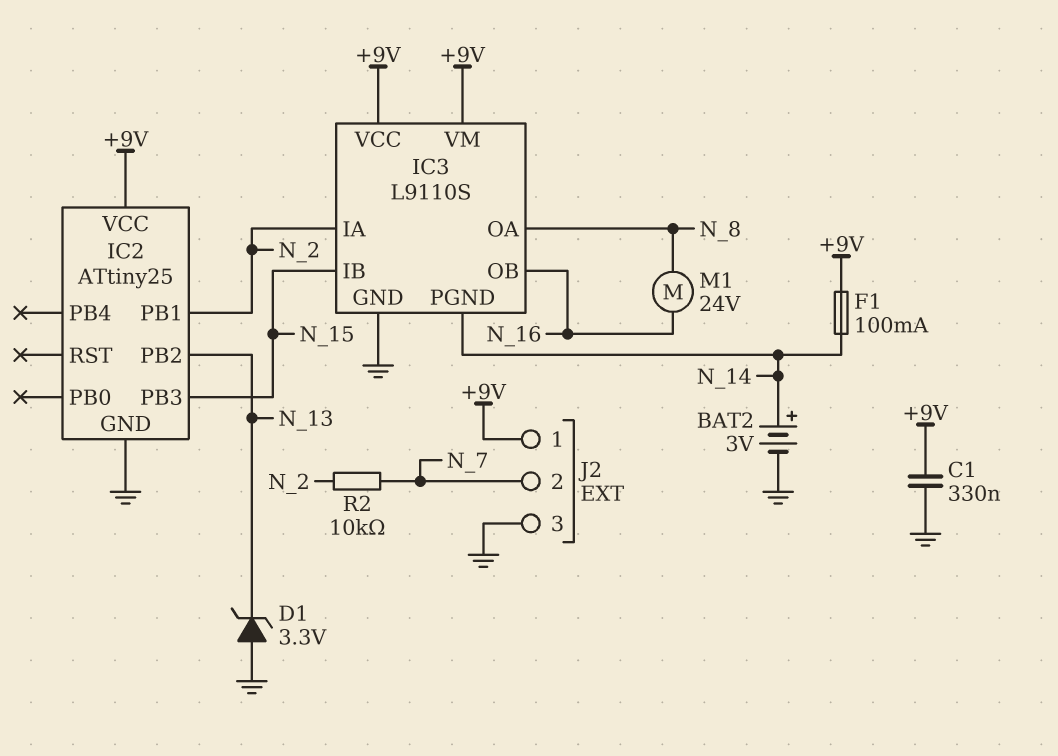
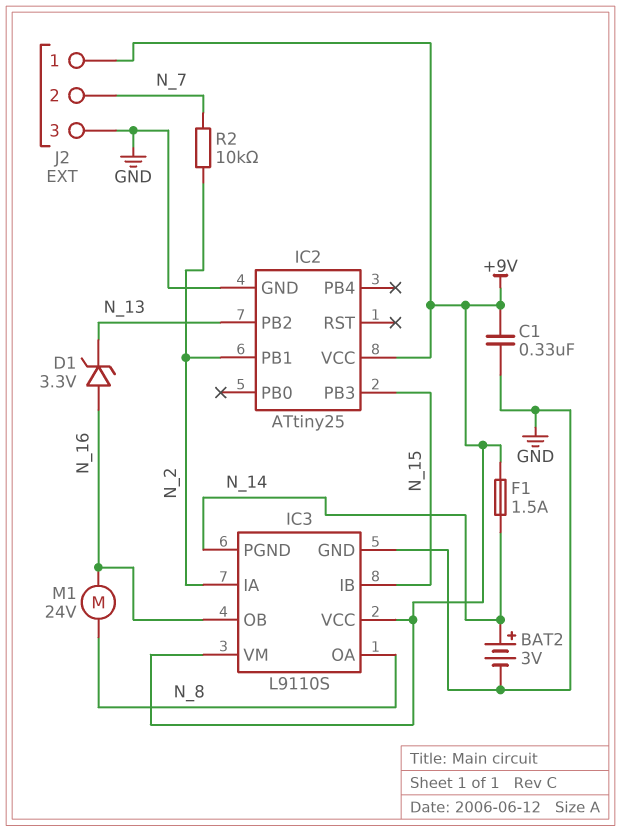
D1: zener 3.3V (A GND, K N_13) -> zener 3.3V (A N_16, K N_13)
F1: 100mA (+9V, N_14) -> 1.5A (+9V, N_14)

